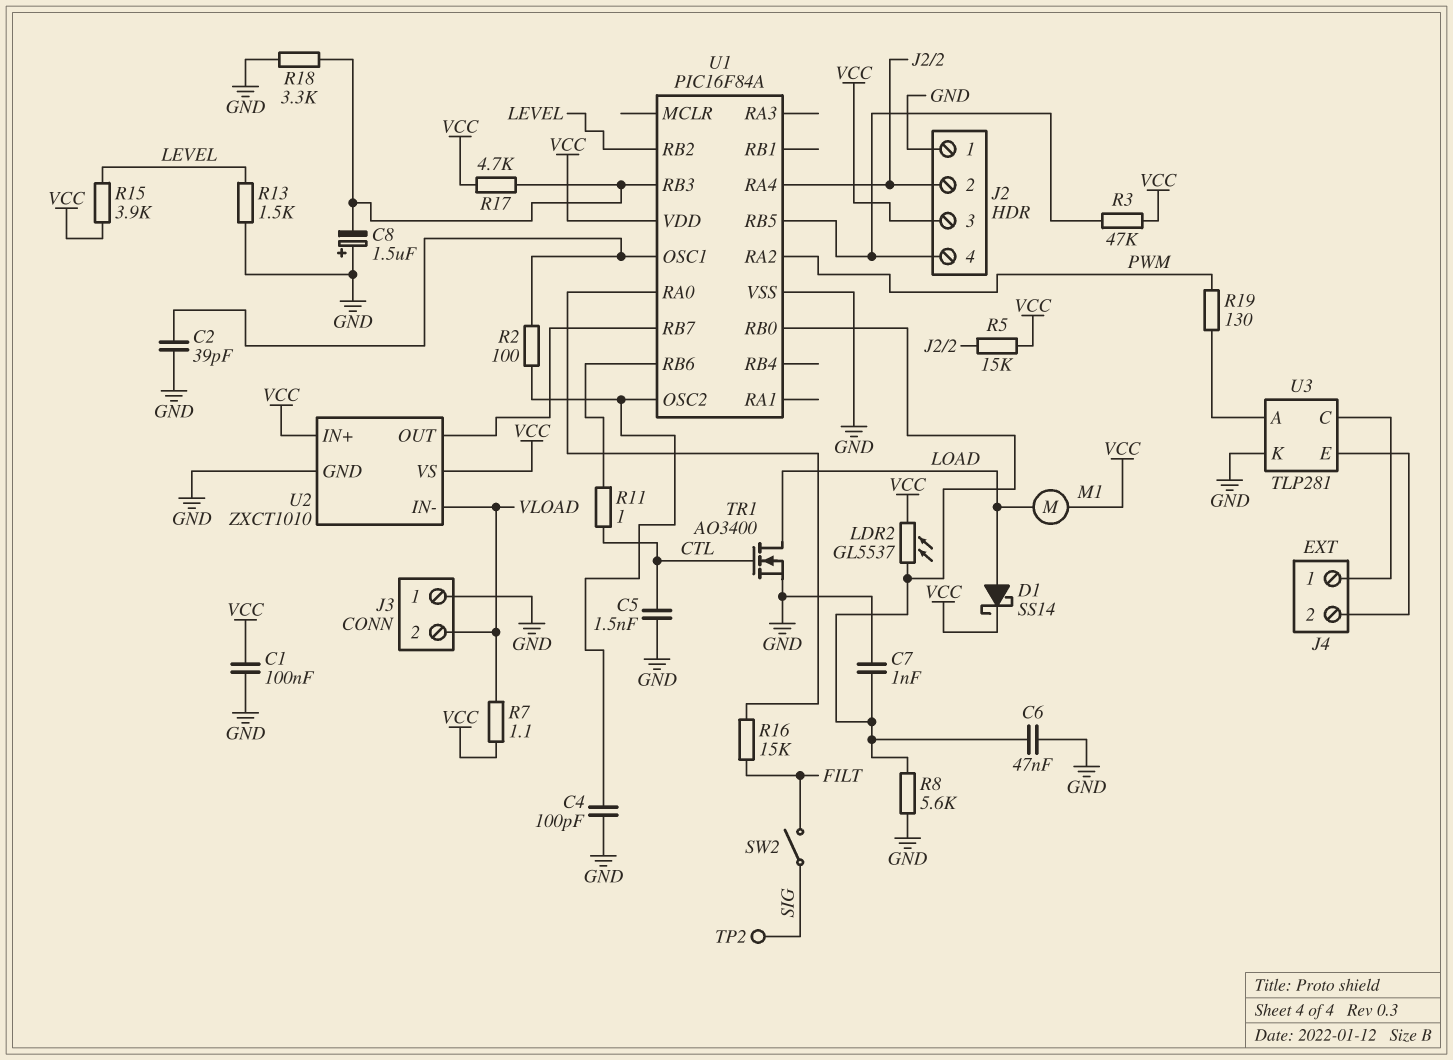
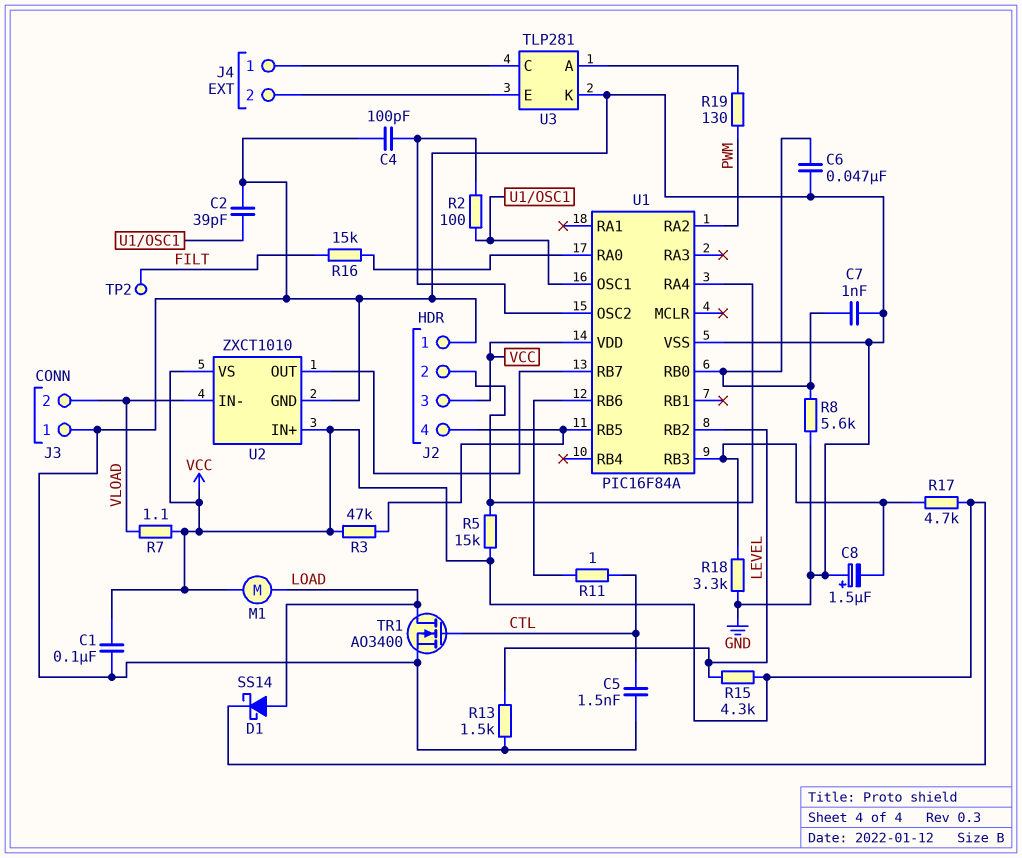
LDR2: GL5537 (U1/RB0, VCC) -> none
R15: 3.9k (LEVEL, VCC) -> 4.3k (LEVEL, VCC)
SW2: switch (FILT, SIG) -> none
TP2: test point (SIG) -> test point (FILT)

